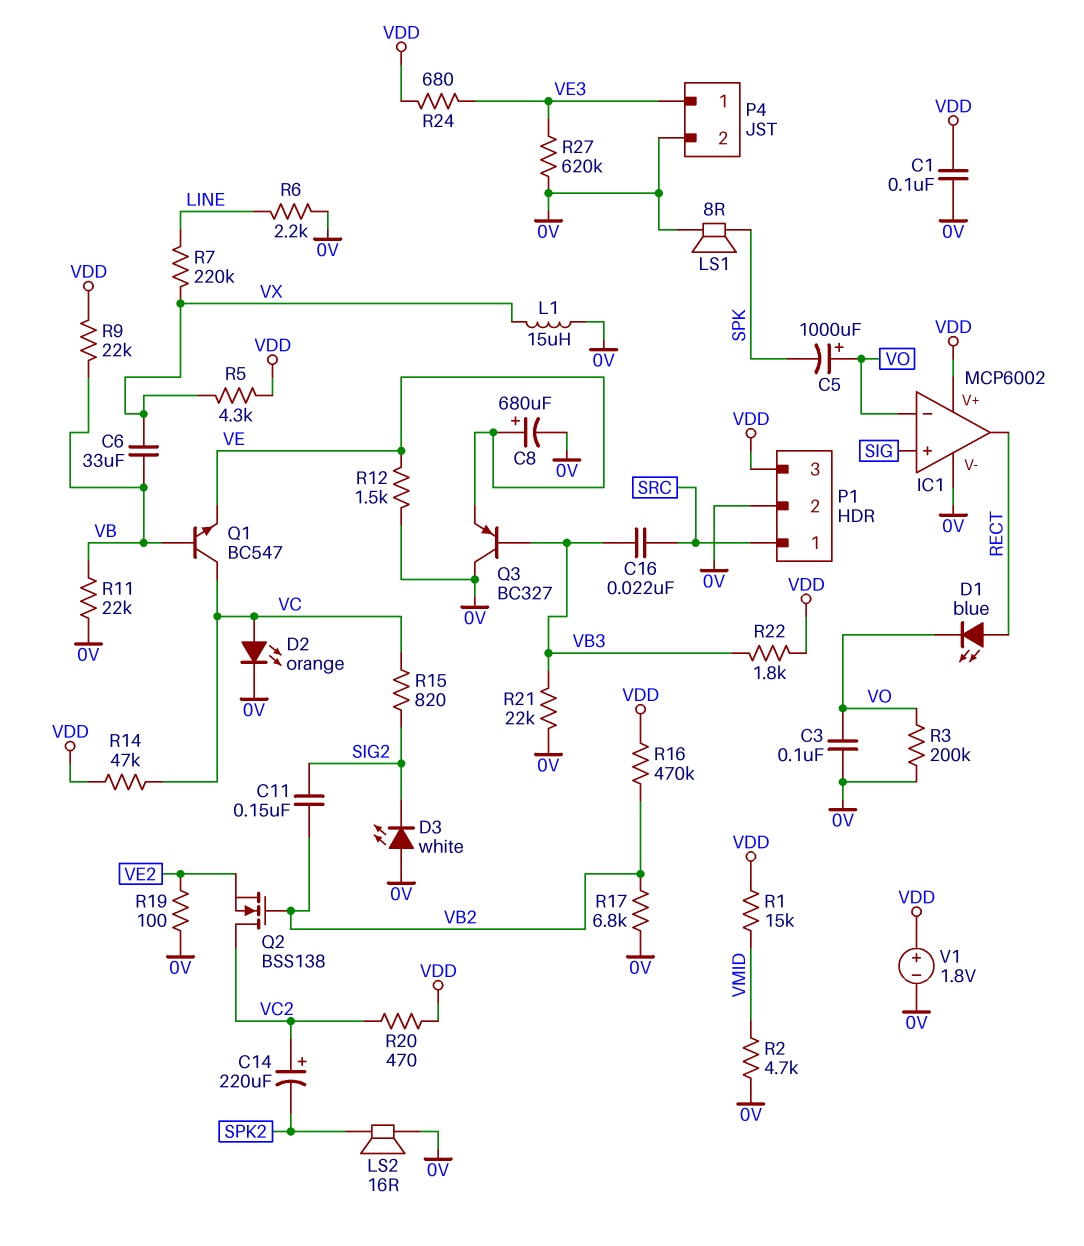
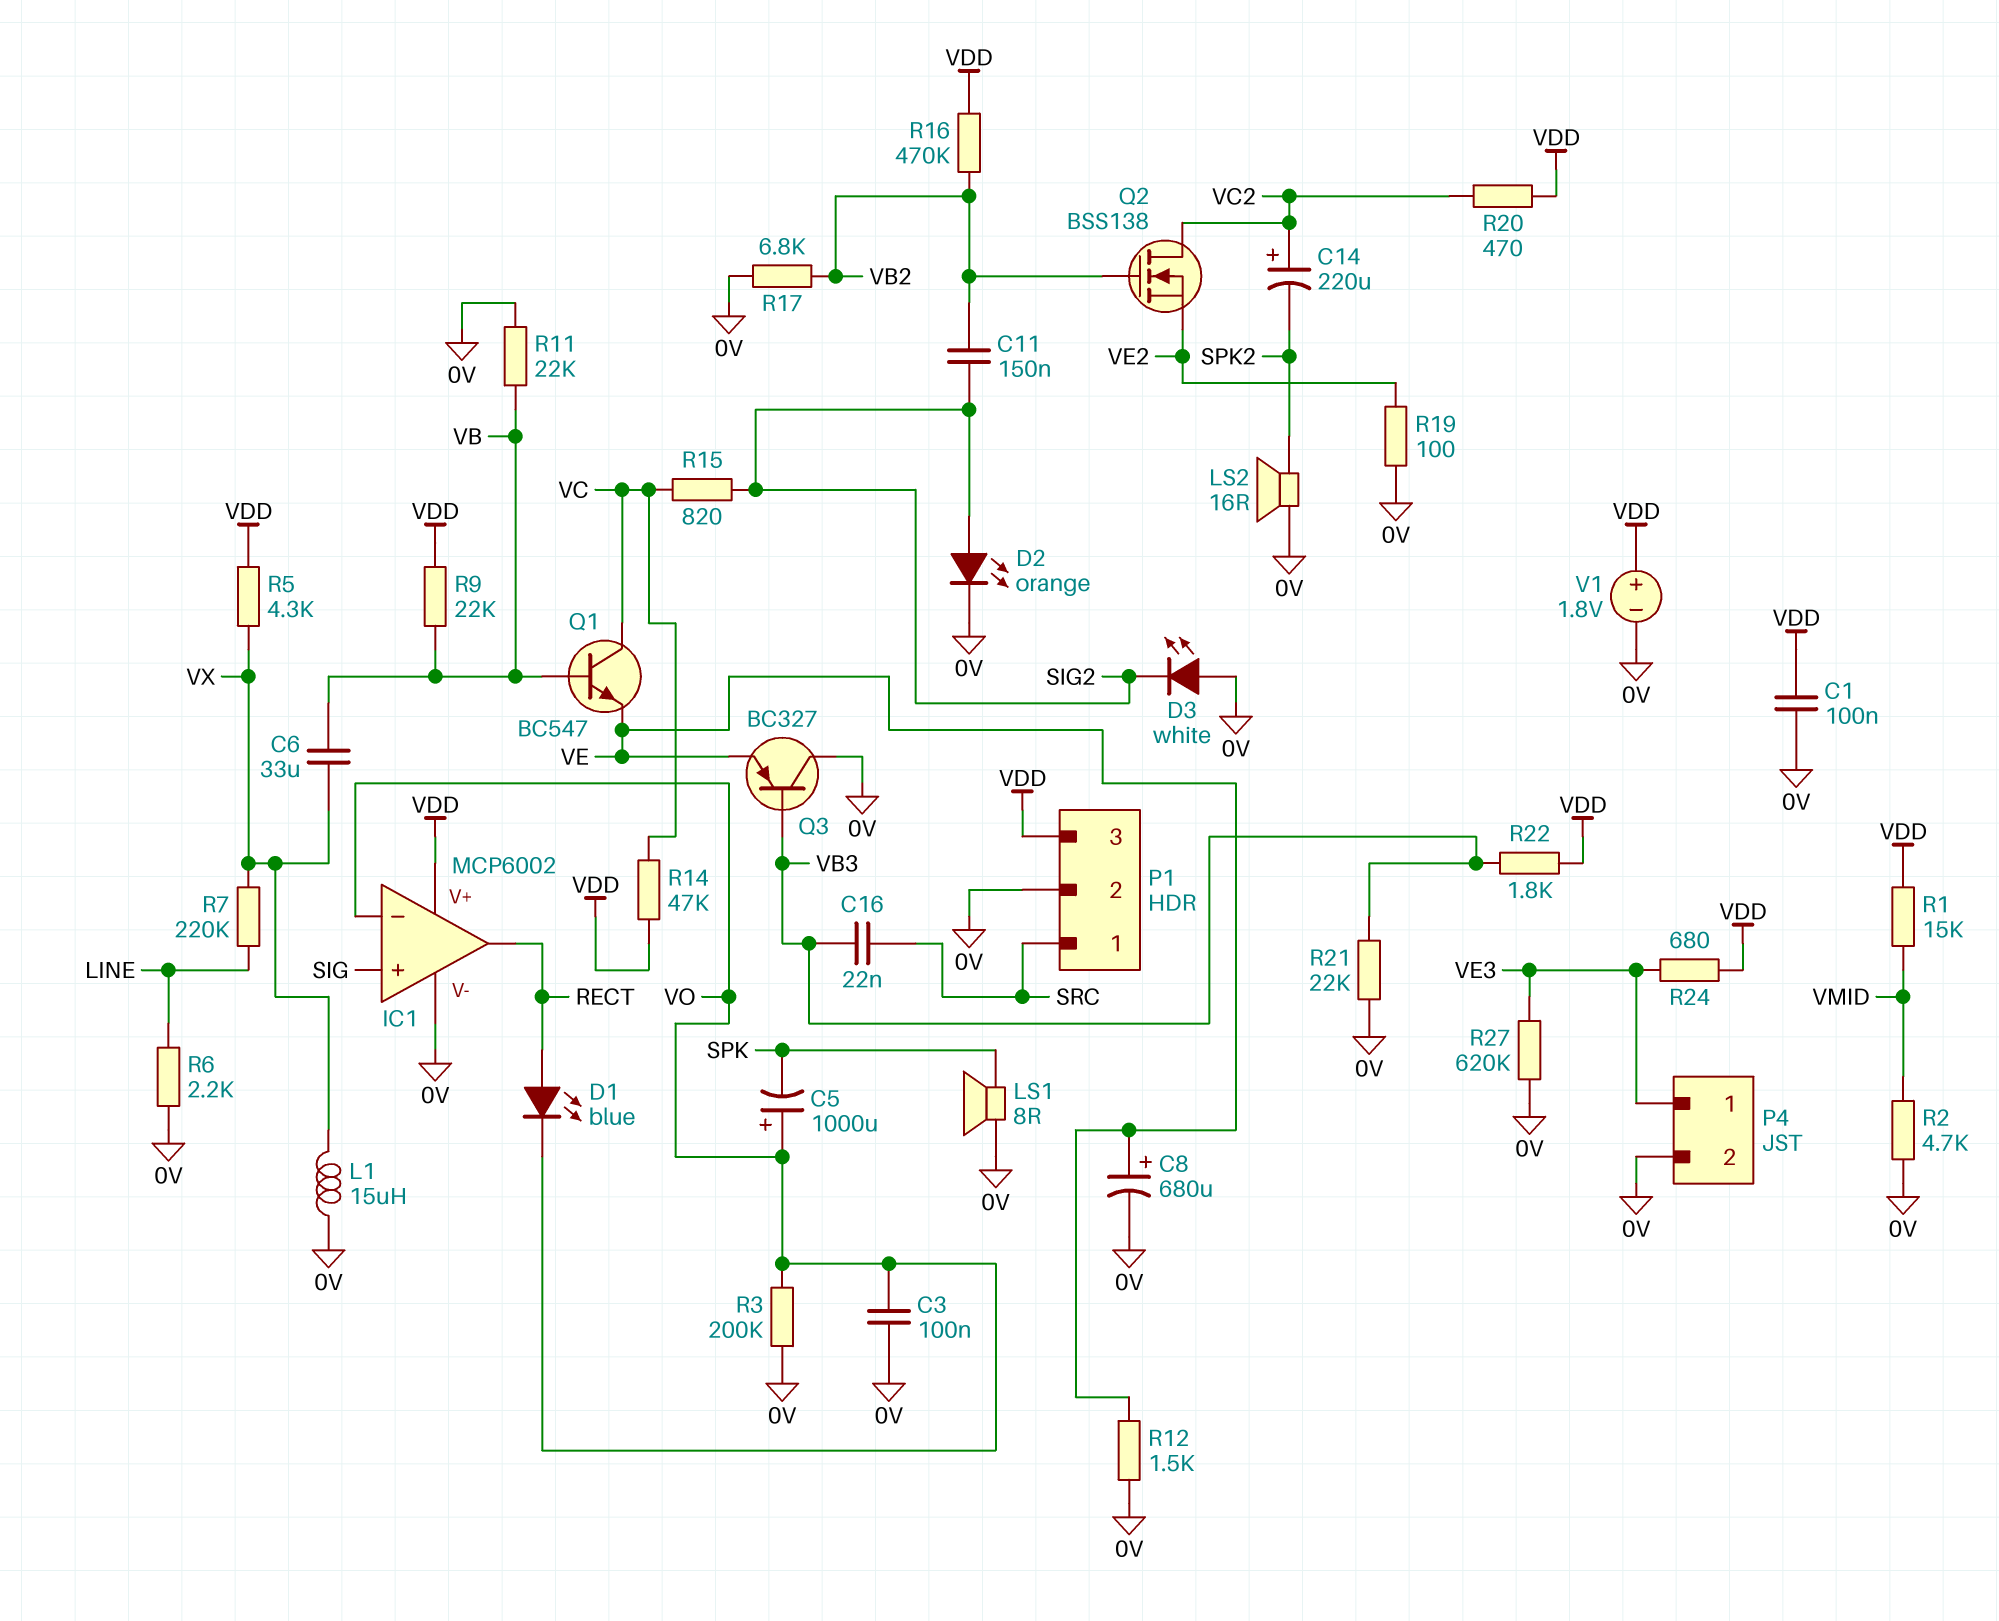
D2: LED orange (A VC, K 0V) -> LED orange (A SIG2, K 0V)

